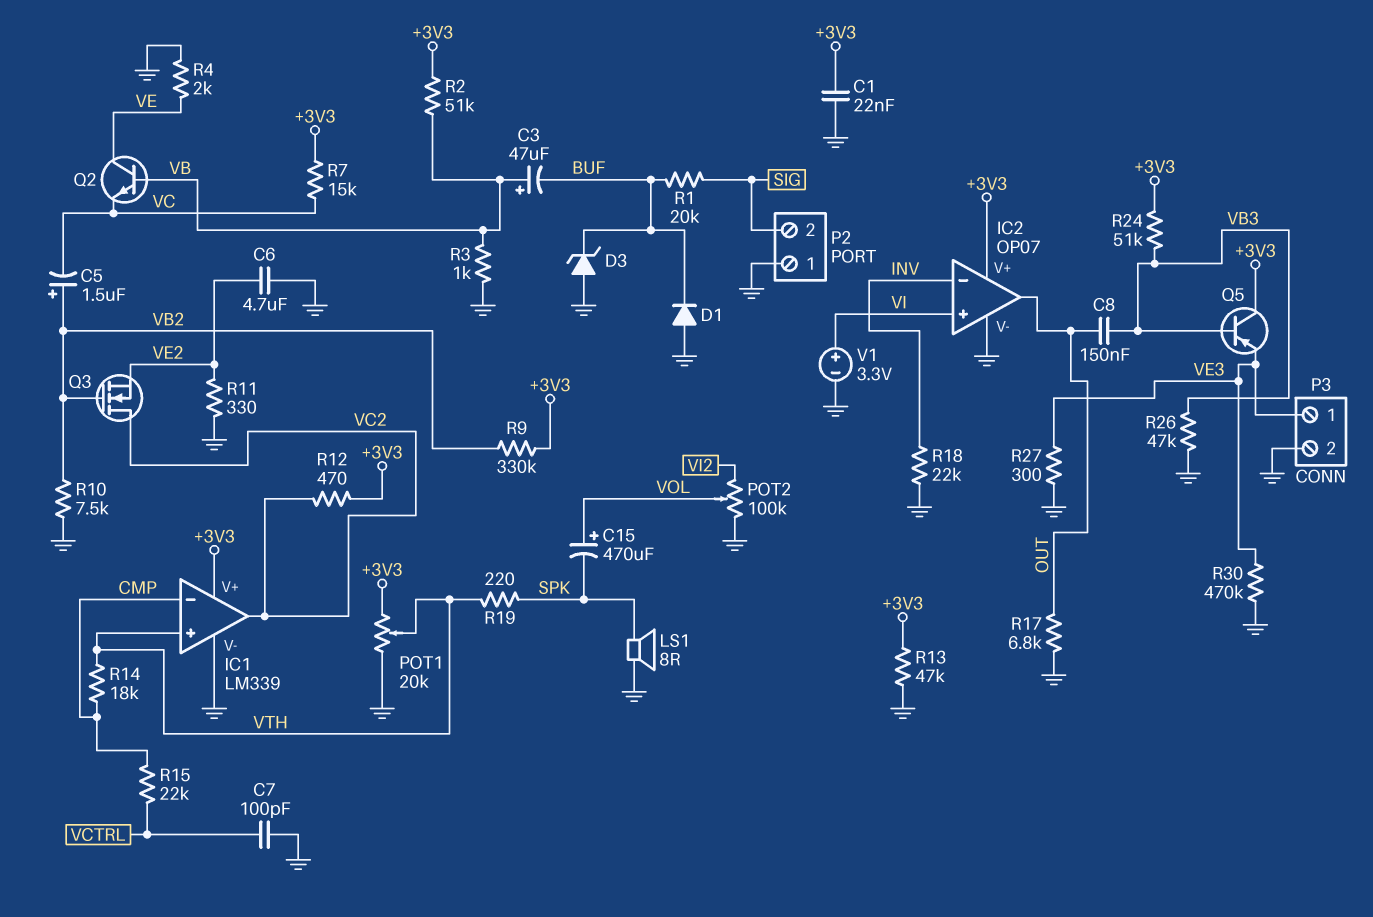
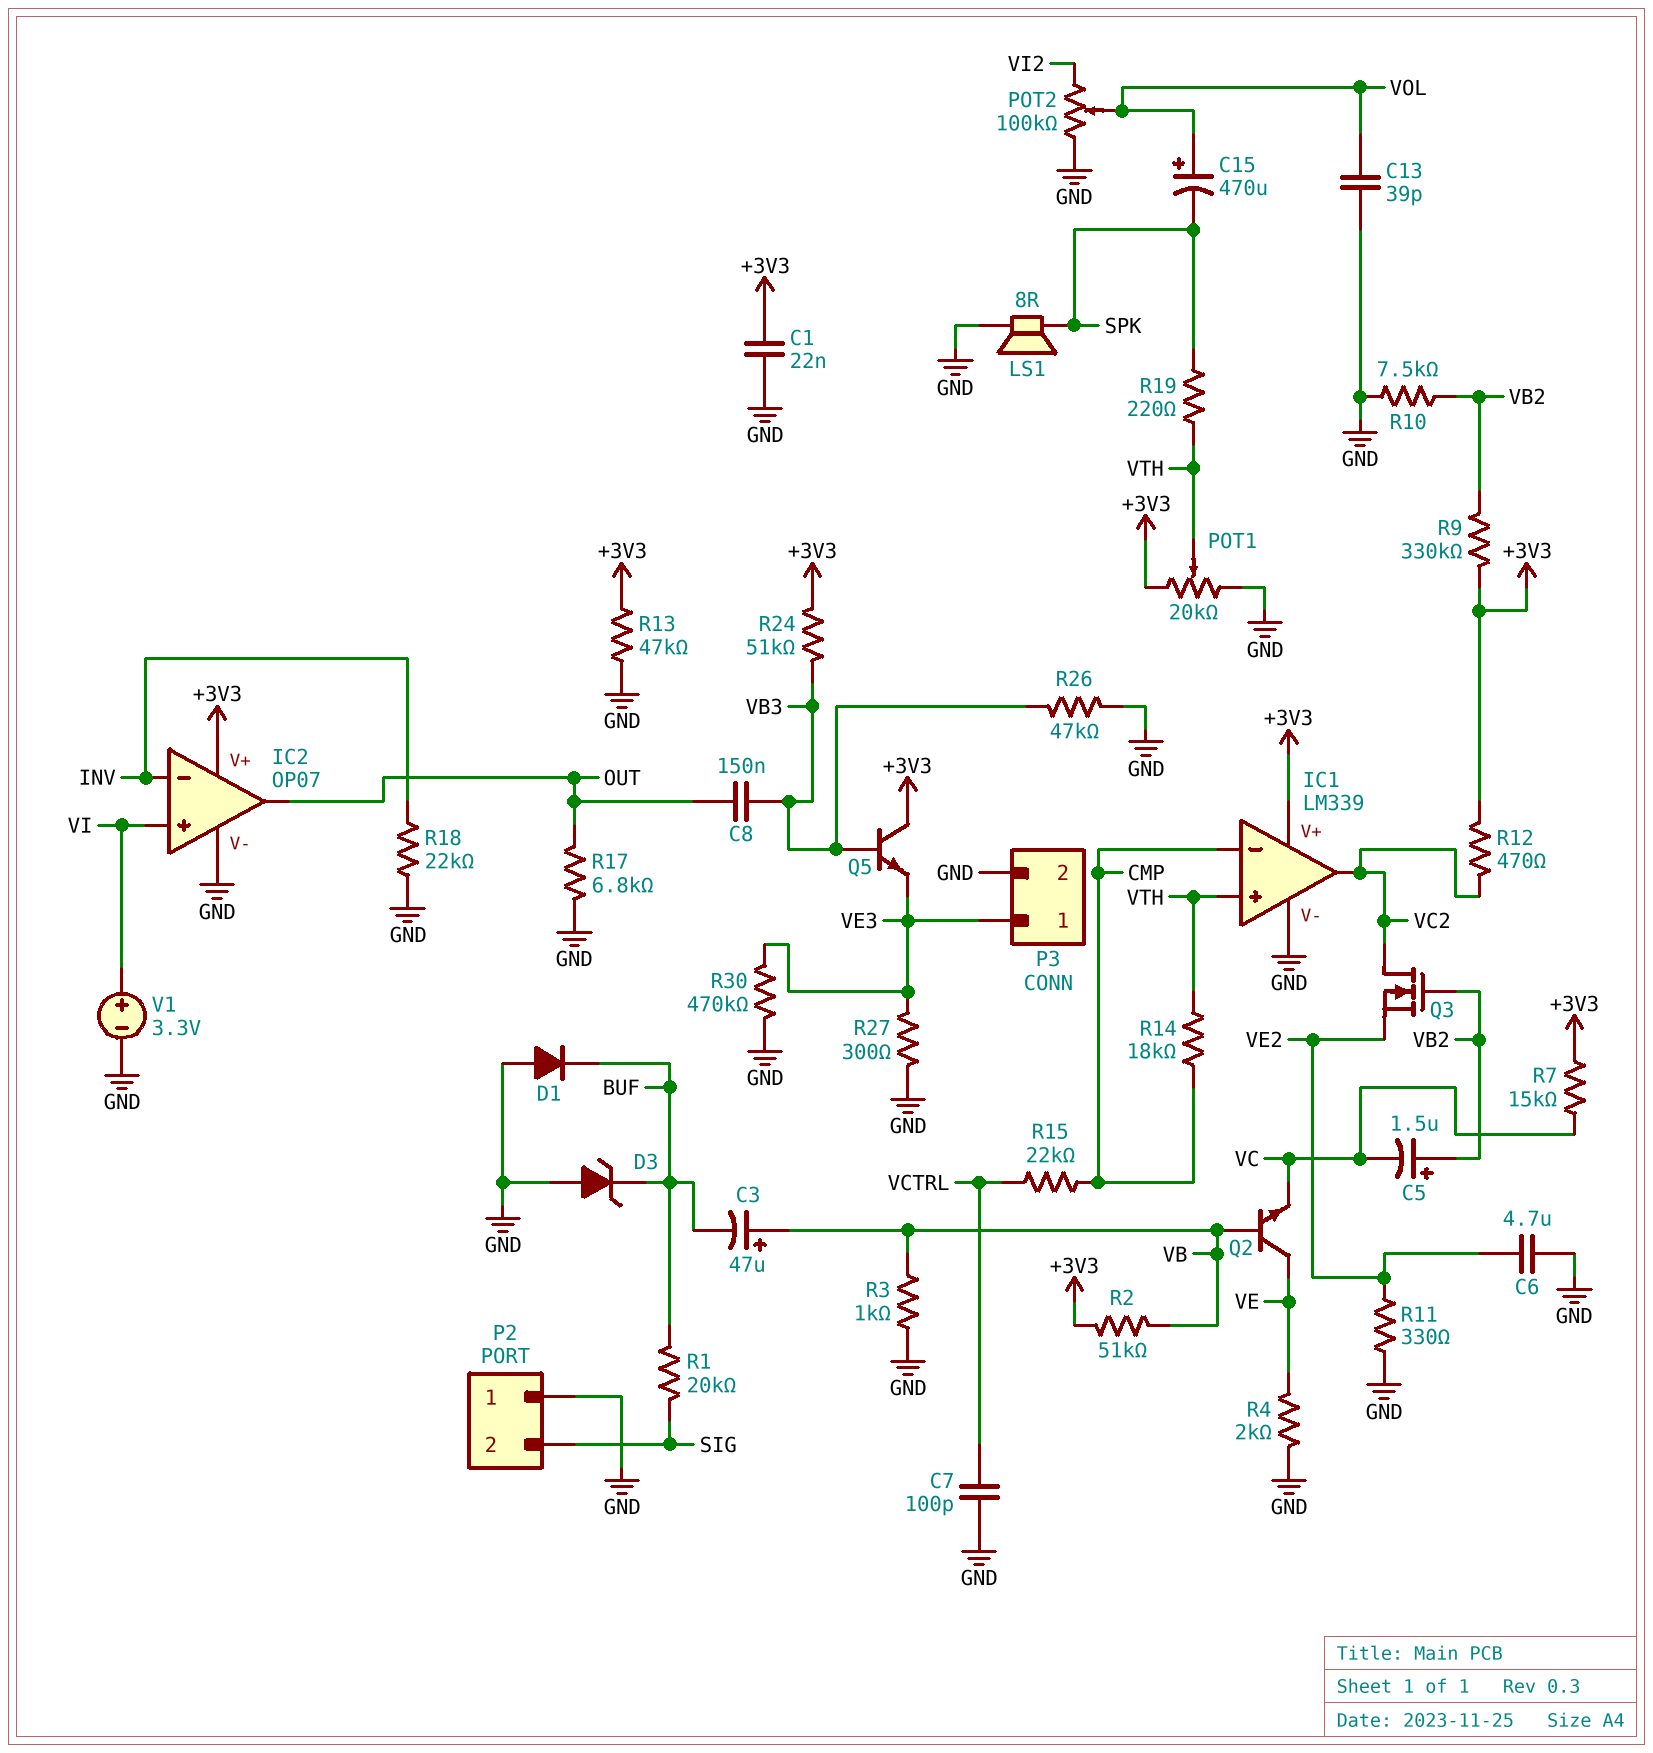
C13: none -> 39pF (GND, VOL)
Q5: PNP (B VB3, C +3V3, E VE3) -> NPN (B VB3, C +3V3, E VE3)

